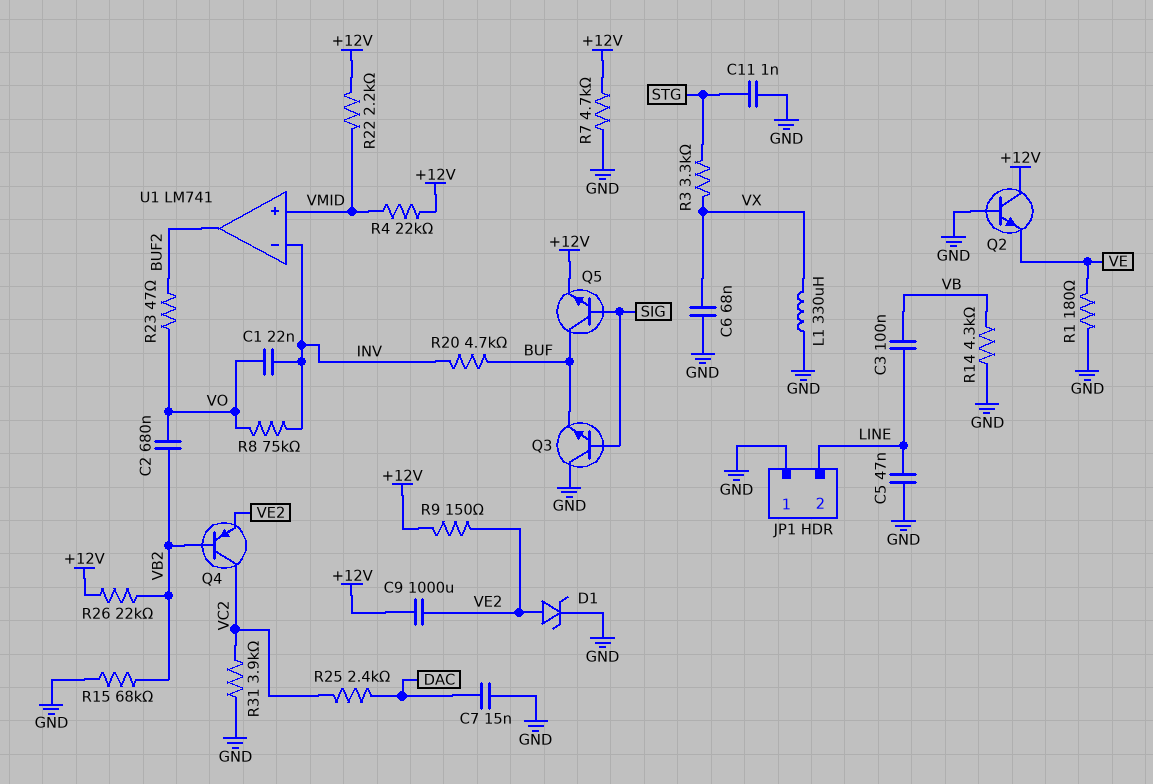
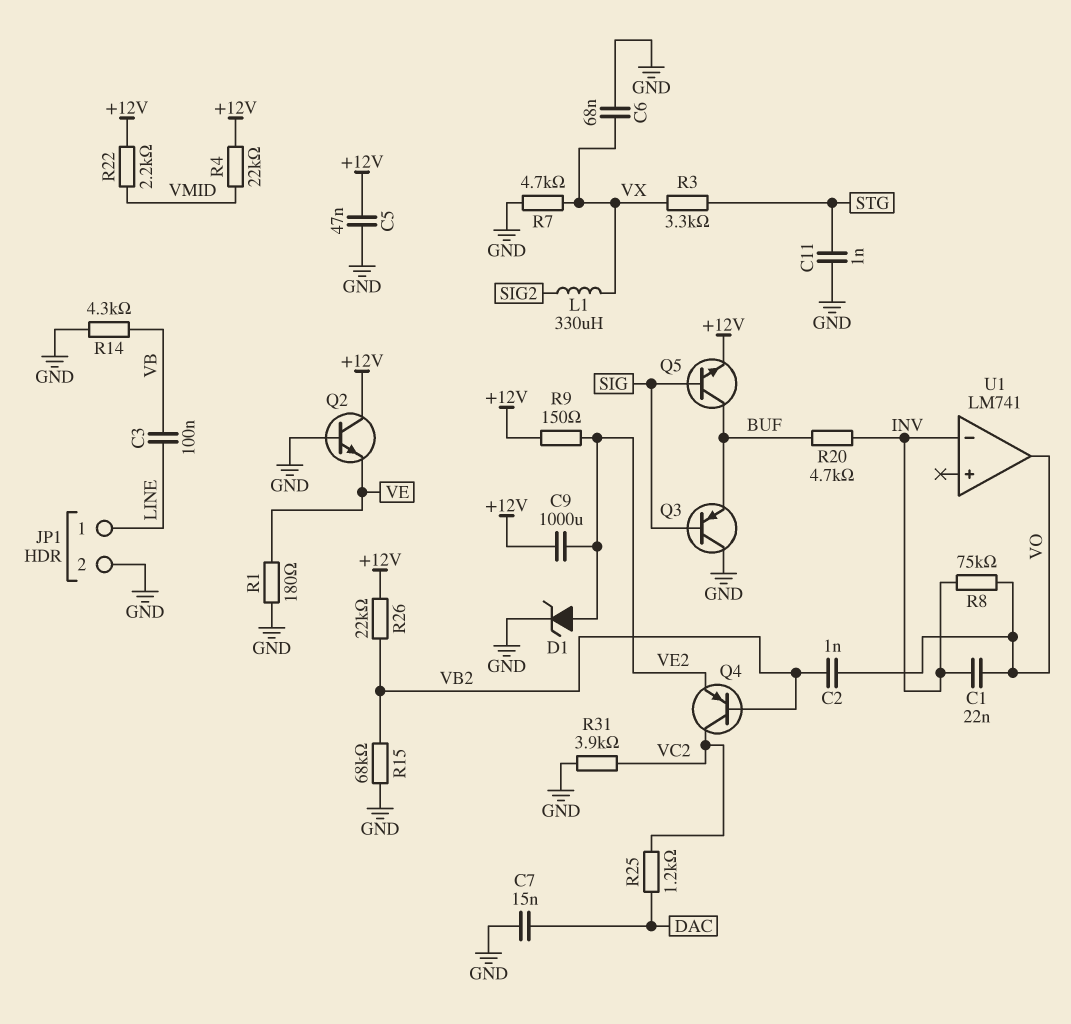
C2: 680nF (VB2, VO) -> 1nF (VB2, VO)
C5: 47nF (GND, LINE) -> 47nF (+12V, GND)
JP1 pin 1: GND -> LINE
JP1 pin 2: LINE -> GND
L1: 330uH (GND, VX) -> 330uH (SIG2, VX)
Q3: NPN (B SIG, C GND, E BUF) -> PNP (B SIG, C GND, E BUF)
R7: 4.7k (+12V, GND) -> 4.7k (GND, VX)
R23: 47 (BUF2, VO) -> none
R25: 2.4k (DAC, VC2) -> 1.2k (DAC, VC2)
U1 pin in+: VMID -> none
U1 pin out: BUF2 -> VO

